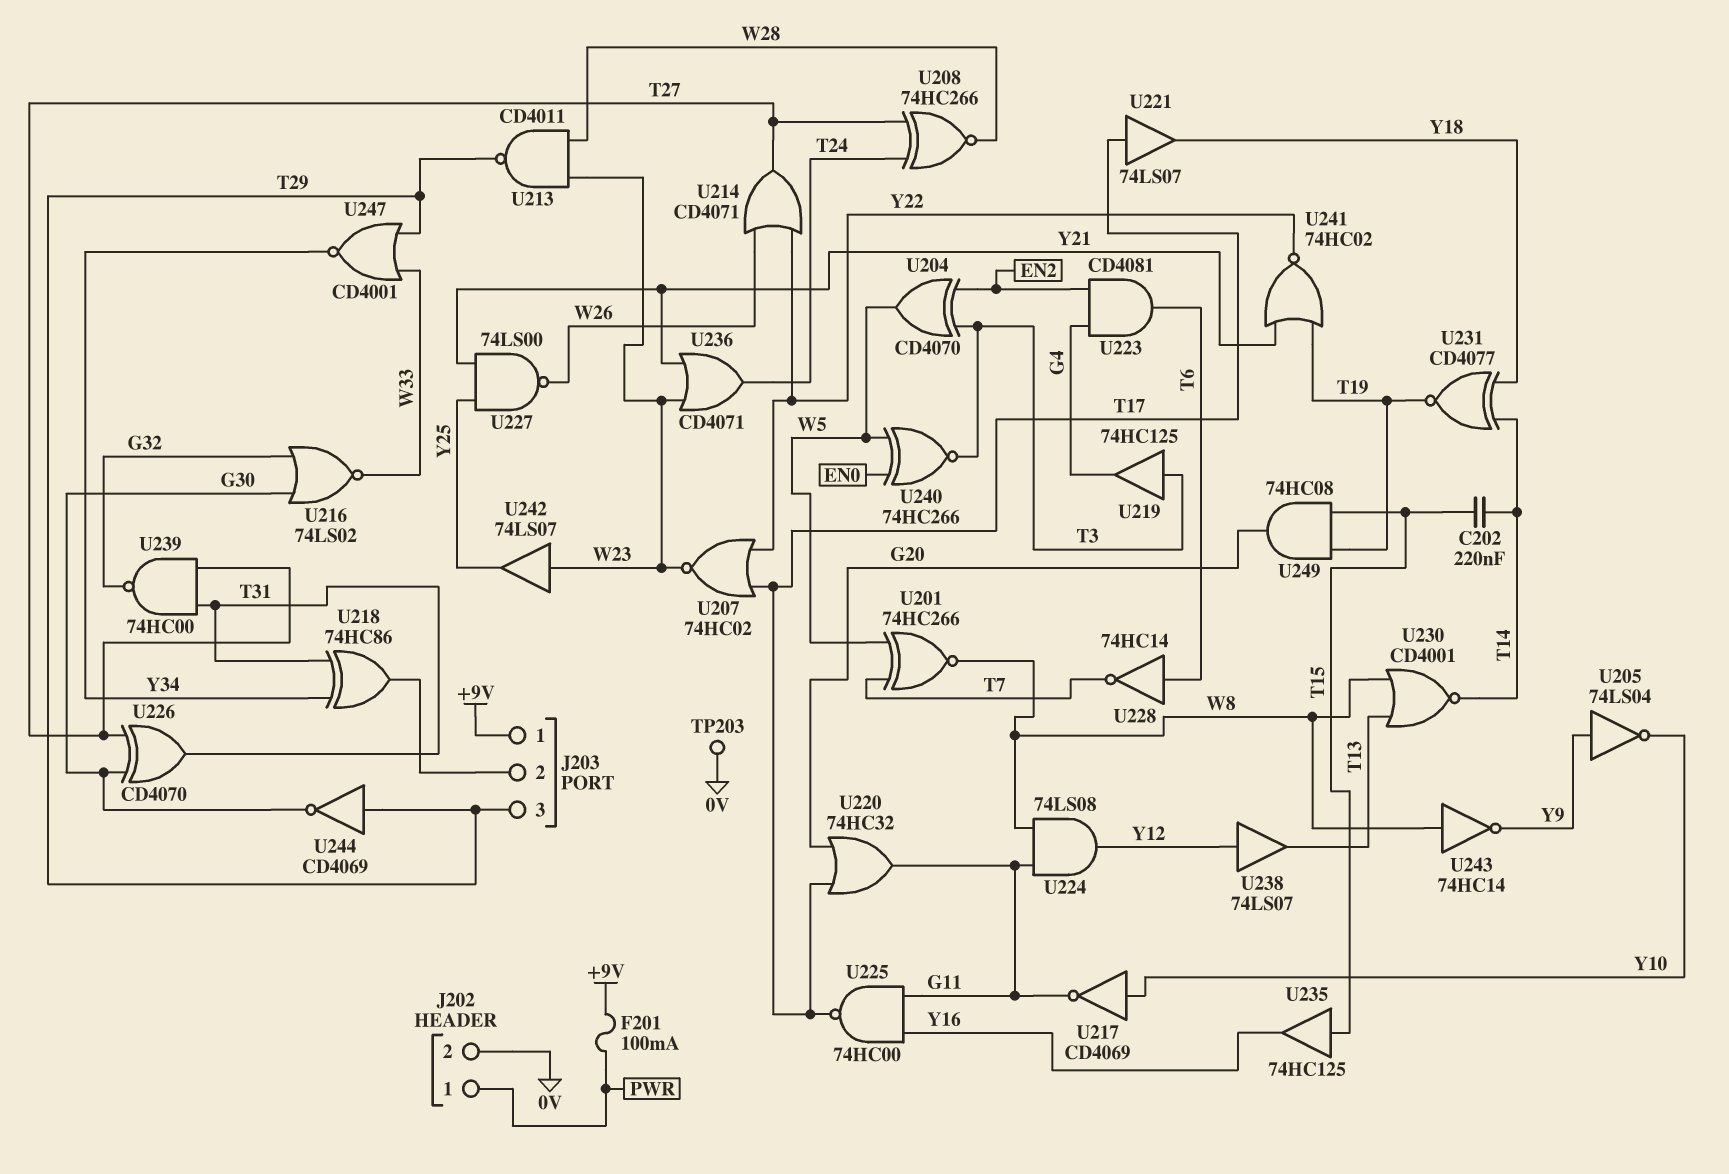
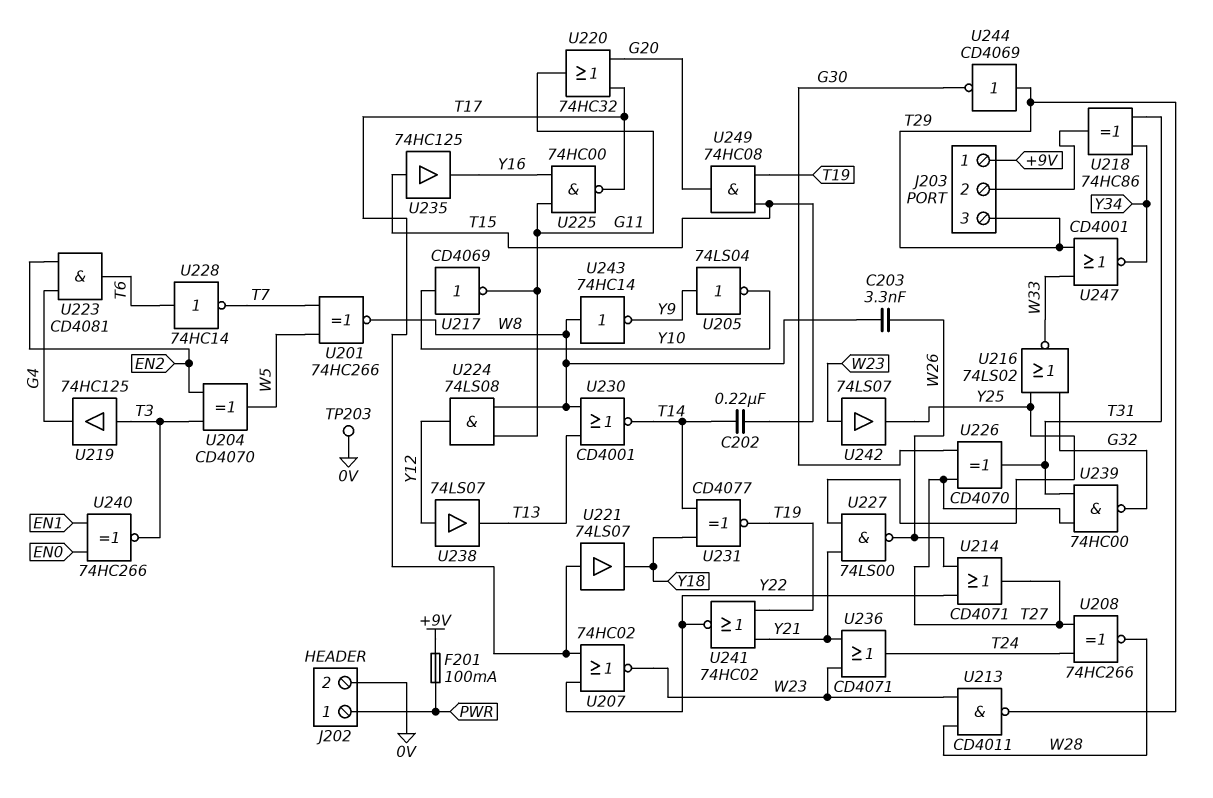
C203: none -> 3.3nF (W8, W26)
U216: NOR 74LS02 (in G30, in G32, out W33) -> NOR 74LS02 (in G32, in Y25, out W33)
U240: XNOR 74HC266 (in EN0, in W5, out T3) -> XNOR 74HC266 (in EN0, in EN1, out T3)

